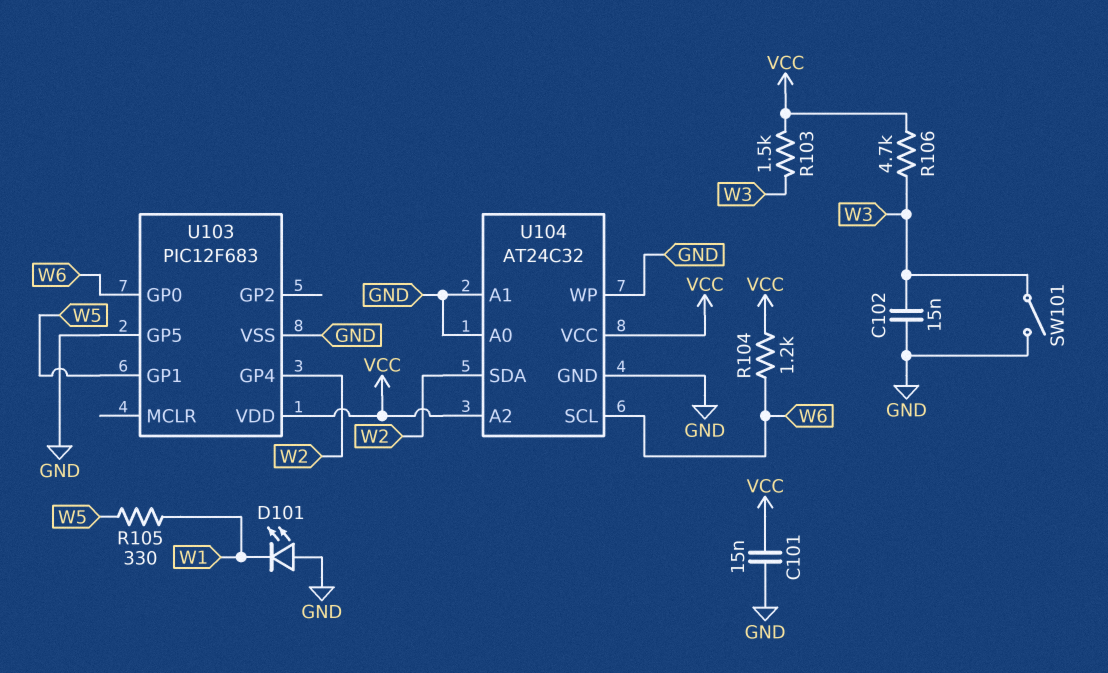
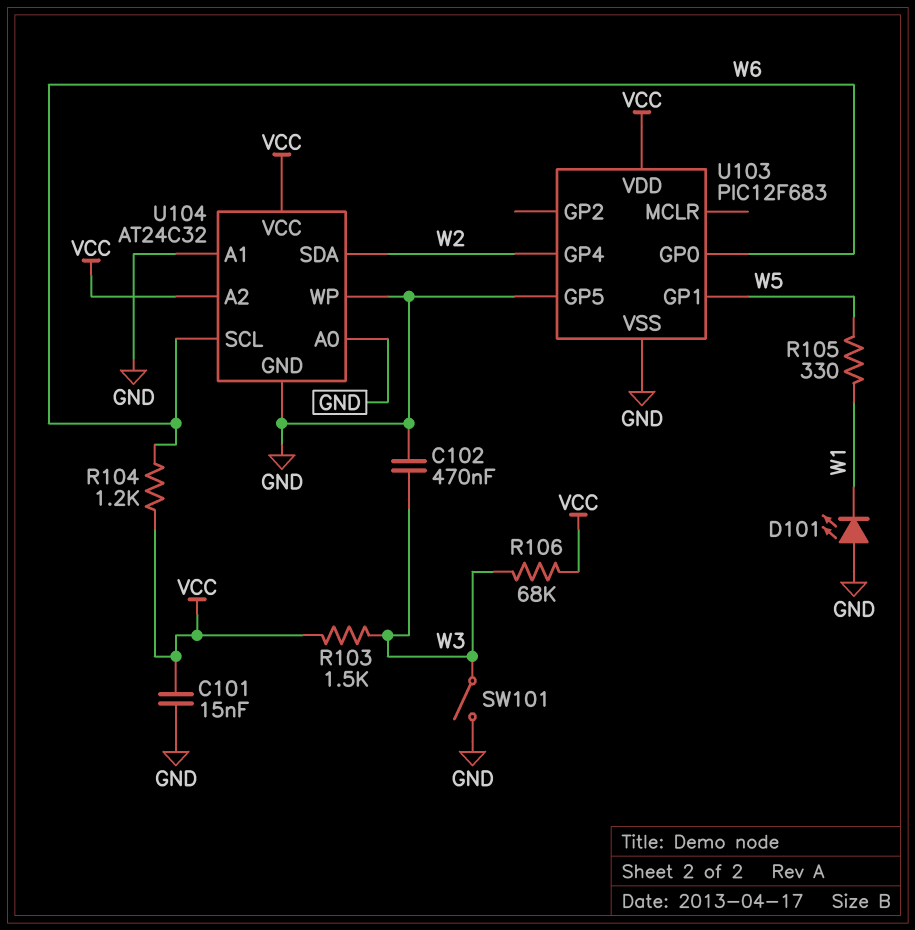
C102: 15nF (GND, W3) -> 470nF (GND, W3)
R106: 4.7k (VCC, W3) -> 68k (VCC, W3)

